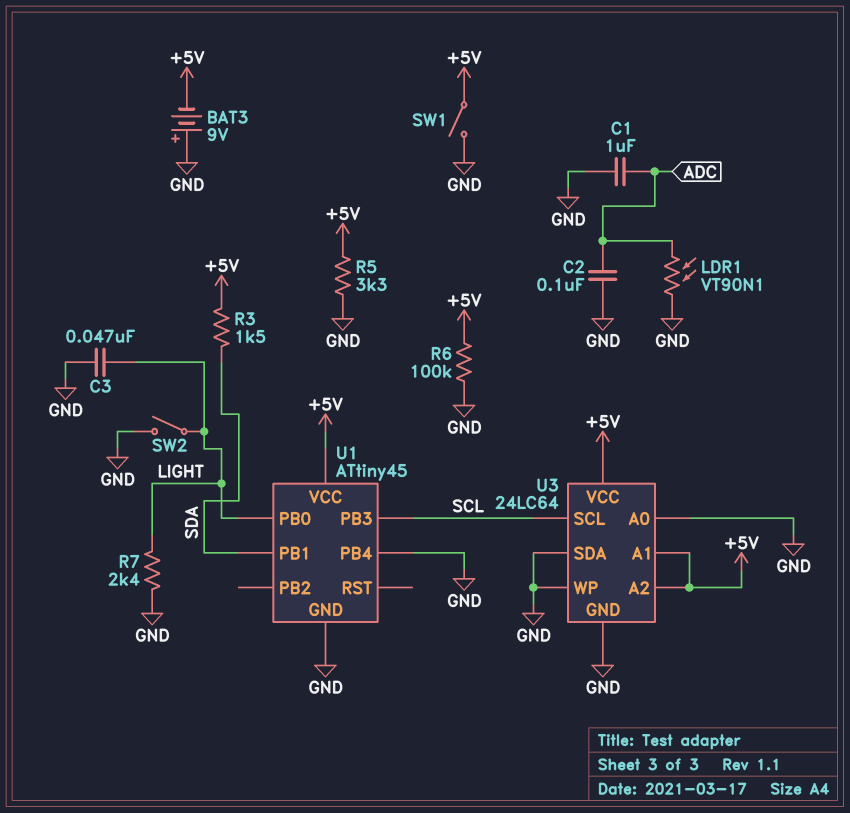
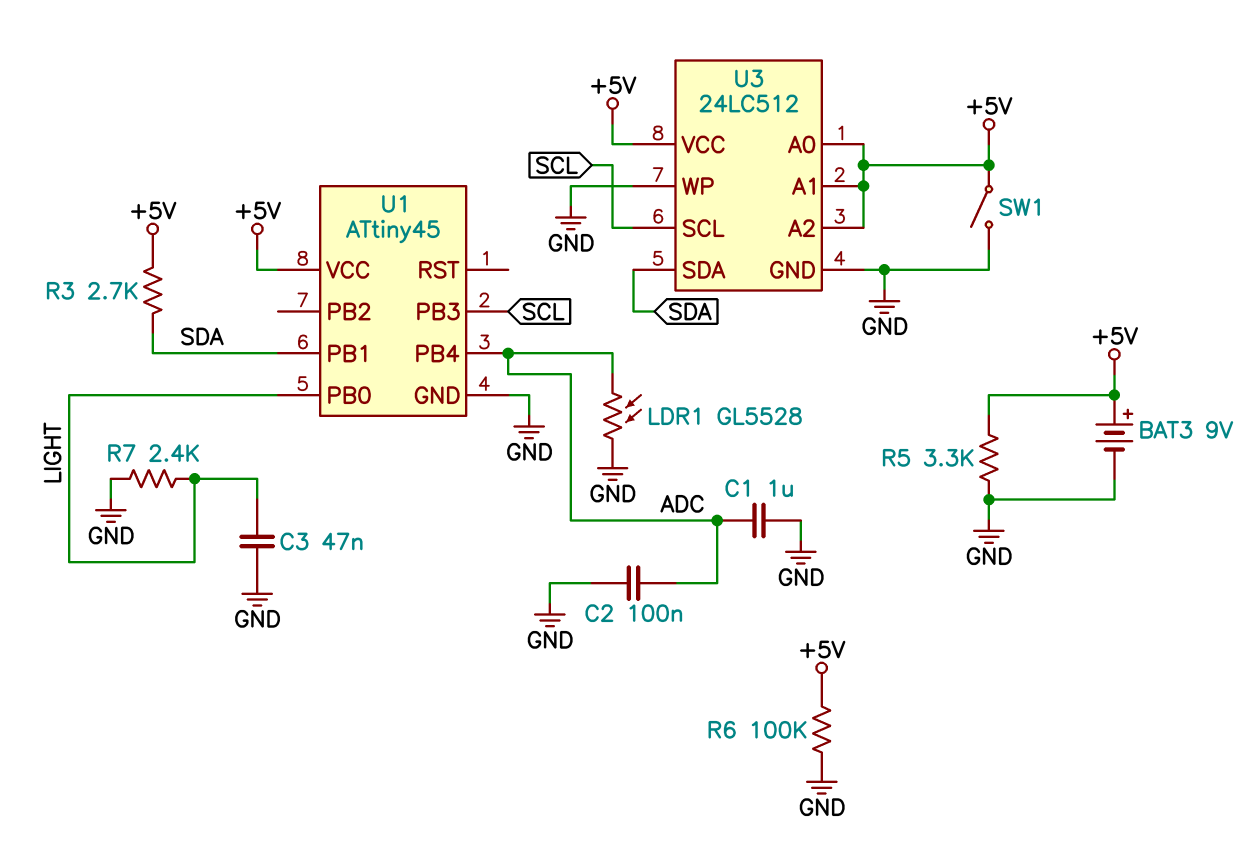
BAT3: 9V (plus GND, minus +5V) -> 9V (plus +5V, minus GND)
LDR1: VT90N1 (ADC, GND) -> GL5528 (ADC, GND)
R3: 1.5k (+5V, SDA) -> 2.7k (+5V, SDA)
SW2: switch (GND, LIGHT) -> none
U1 pin PB4: GND -> ADC
U3: 24LC64 -> 24LC512
U3 pin A0: GND -> +5V
U3 pin SDA: GND -> SDA

